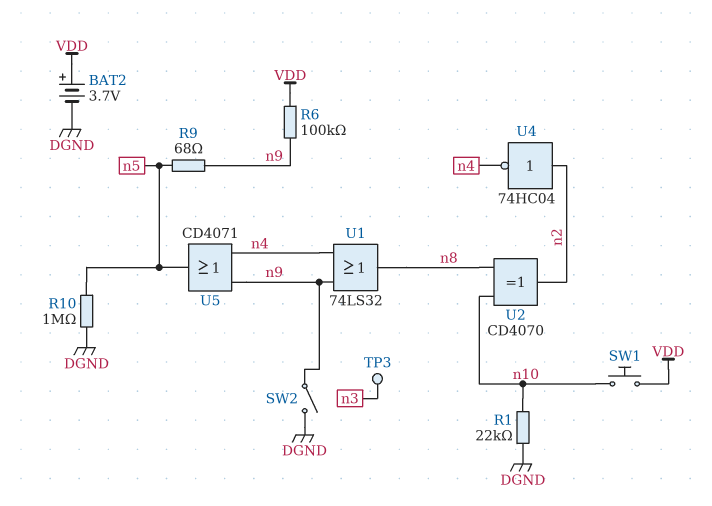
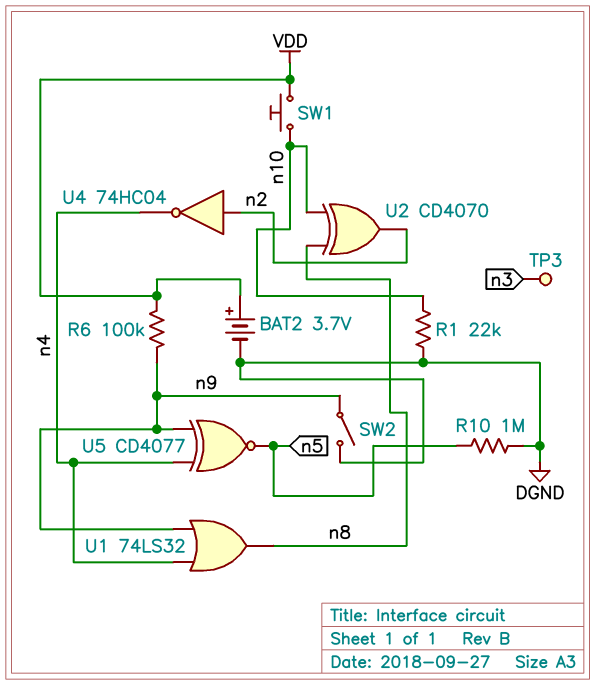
R9: 68 (n5, n9) -> none
U5: OR CD4071 (in n4, in n9, out n5) -> XNOR CD4077 (in n4, in n9, out n5)

